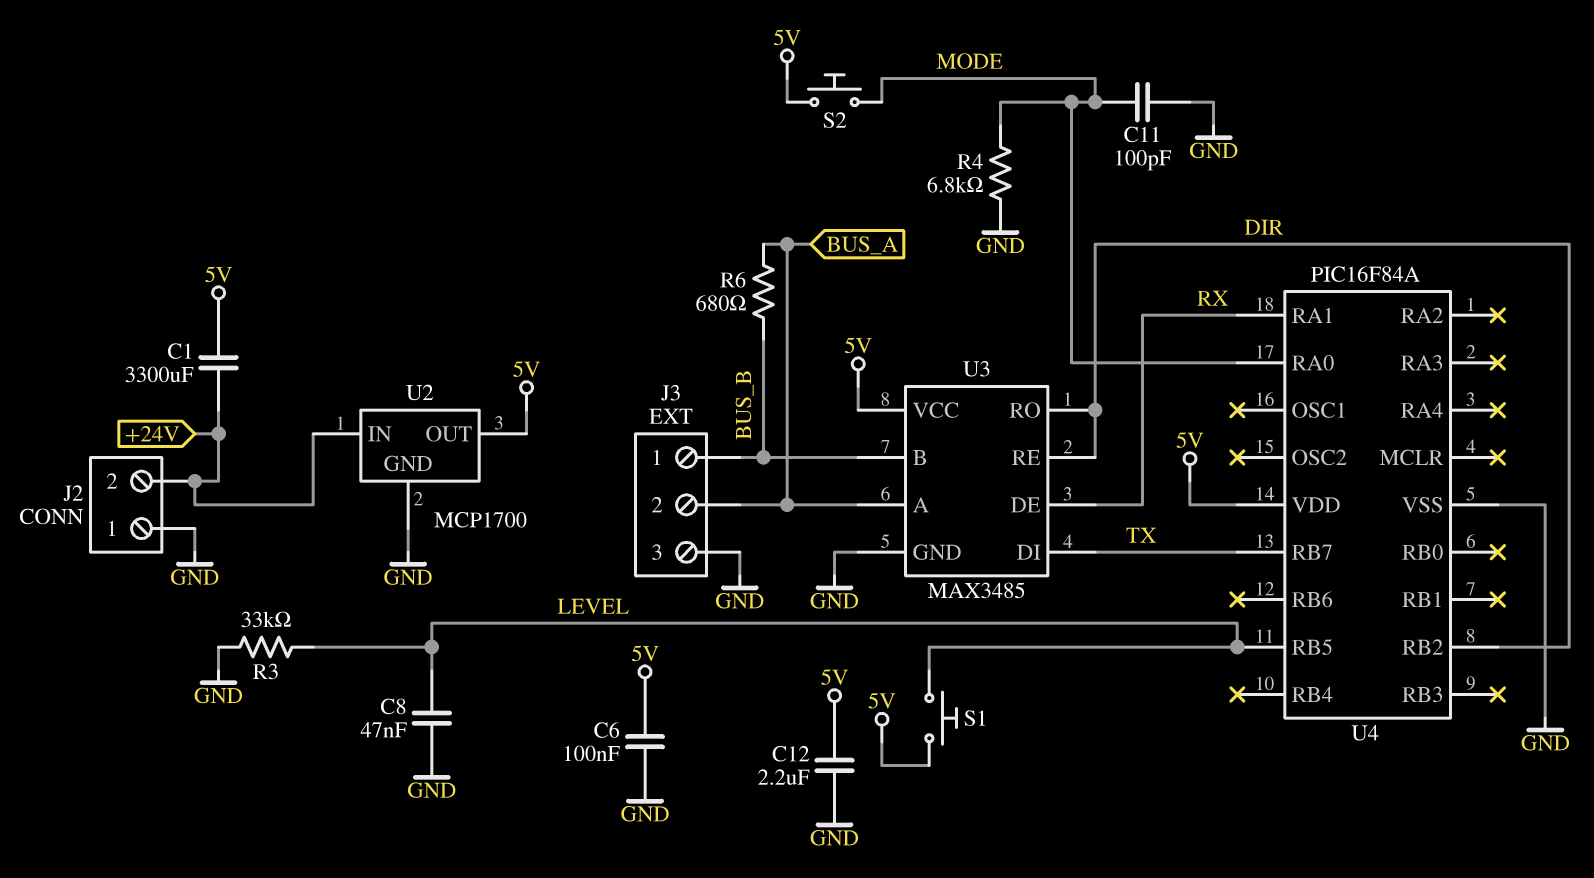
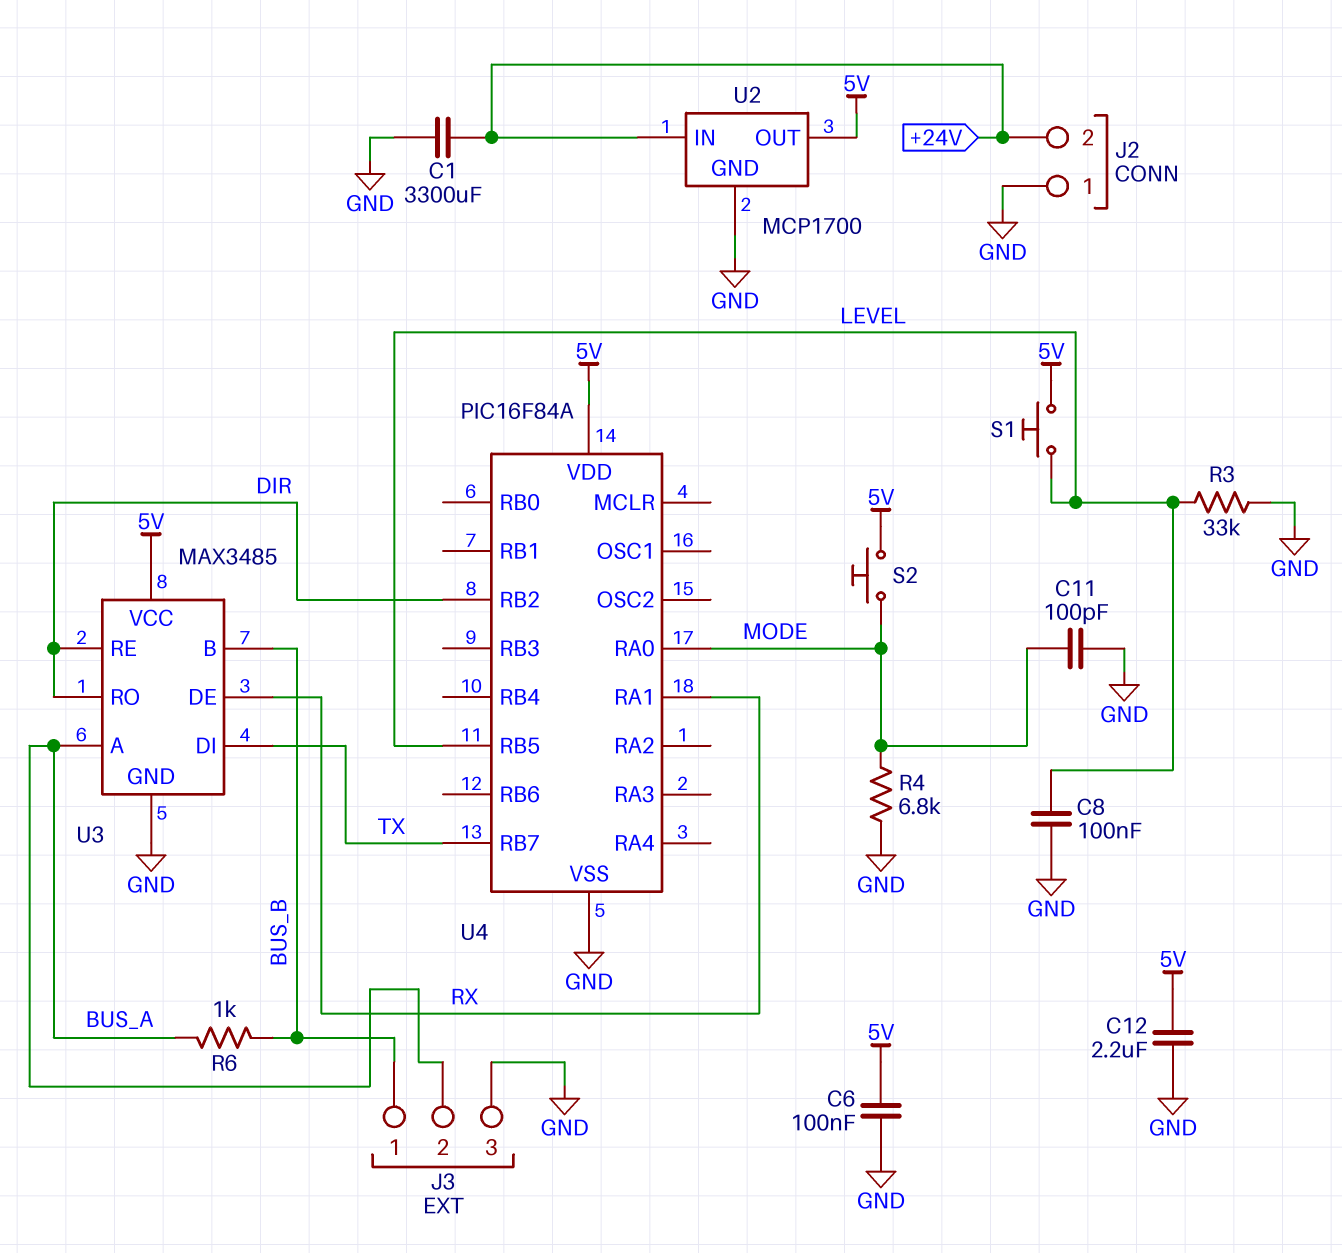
C1: 3300uF (+24V, 5V) -> 3300uF (+24V, GND)
C8: 47nF (GND, LEVEL) -> 100nF (GND, LEVEL)
R6: 680 (BUS_A, BUS_B) -> 1k (BUS_A, BUS_B)

